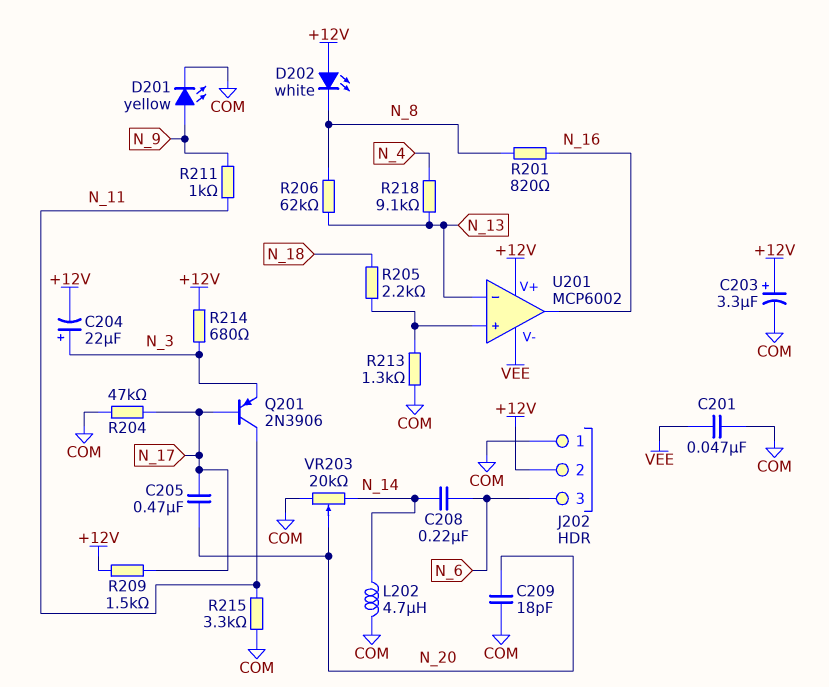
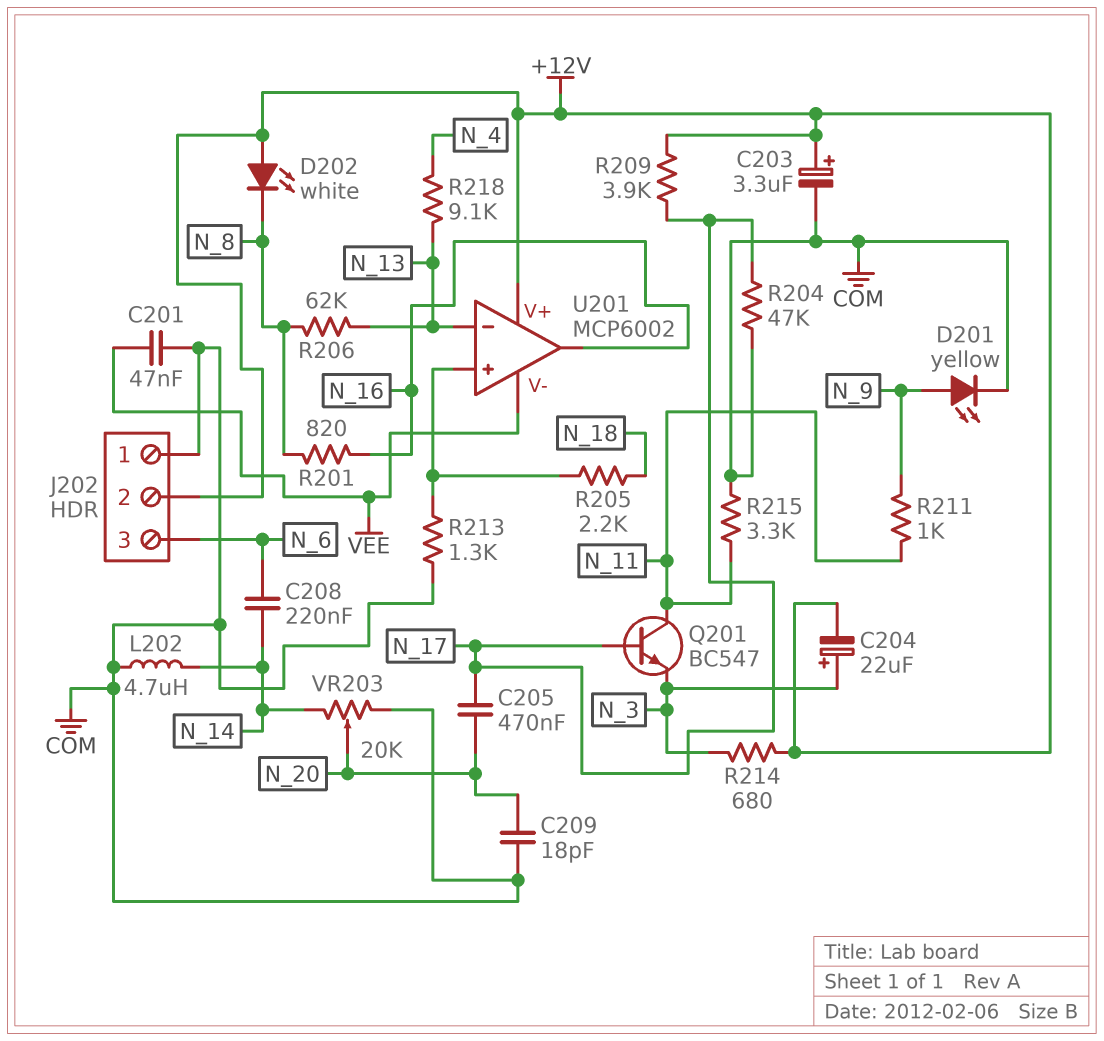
Q201: PNP 2N3906 (B N_17, C N_11, E N_3) -> NPN BC547 (B N_17, C N_11, E N_3)
R209: 1.5k (+12V, N_17) -> 3.9k (+12V, N_17)

